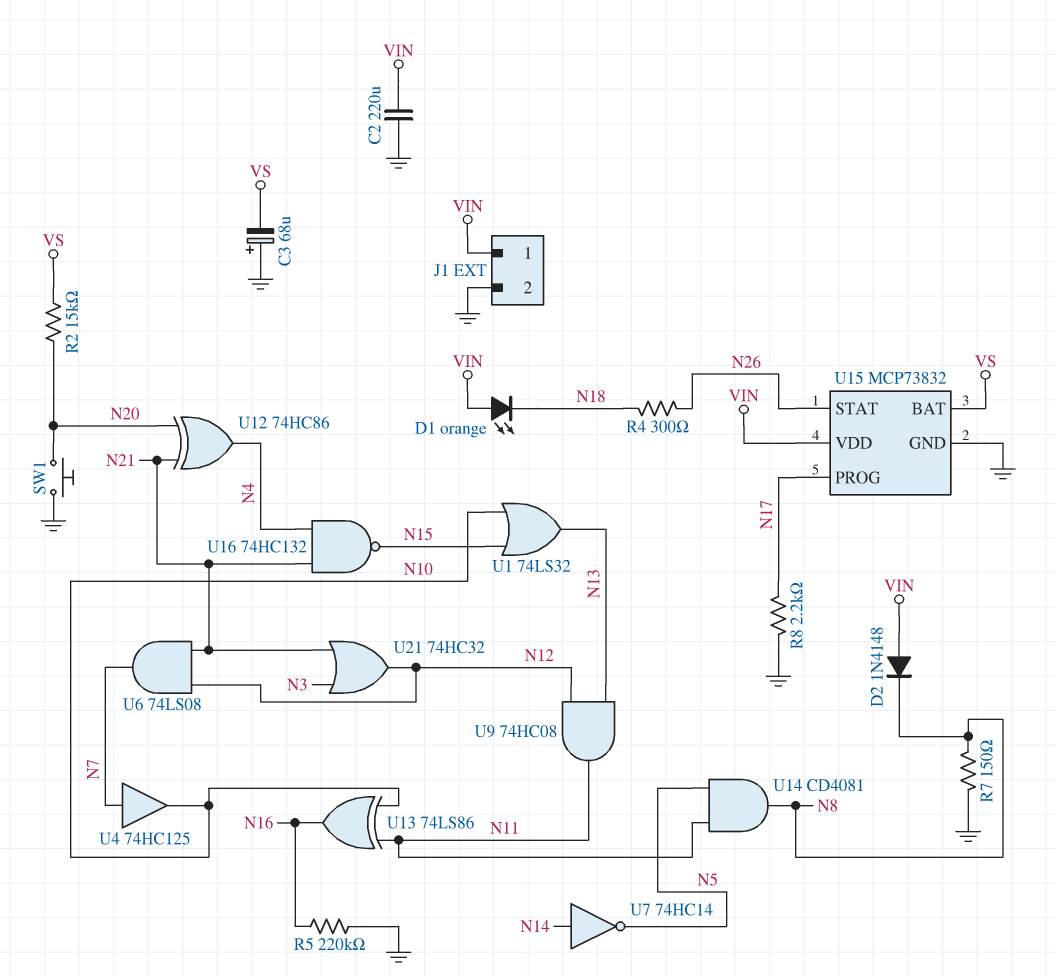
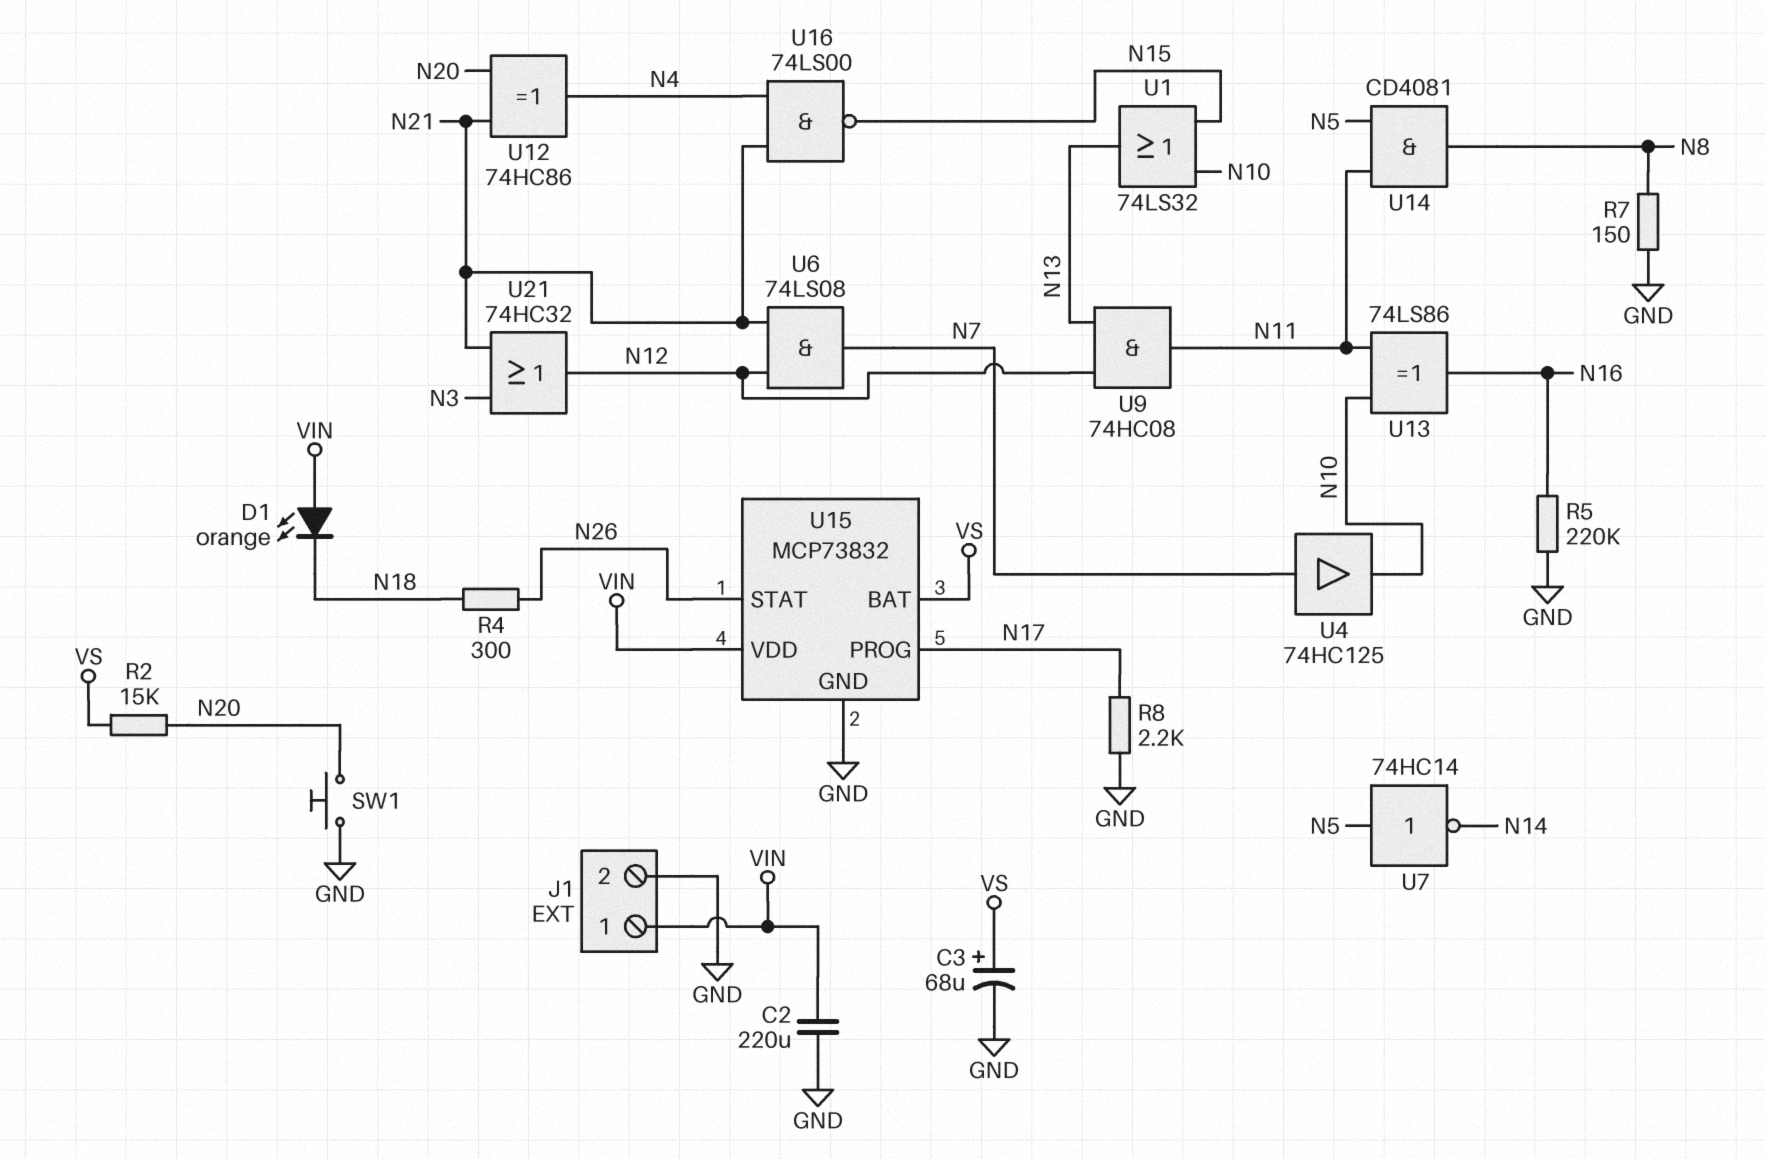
C3: 68uF (plus GND, minus VS) -> 68uF (plus VS, minus GND)
D2: diode 1N4148 (A VIN, K N8) -> none
U7: NOT 74HC14 (in N14, out N5) -> NOT 74HC14 (in N5, out N14)
U16: NAND 74HC132 (in N4, in N21, out N15) -> NAND 74LS00 (in N4, in N21, out N15)

